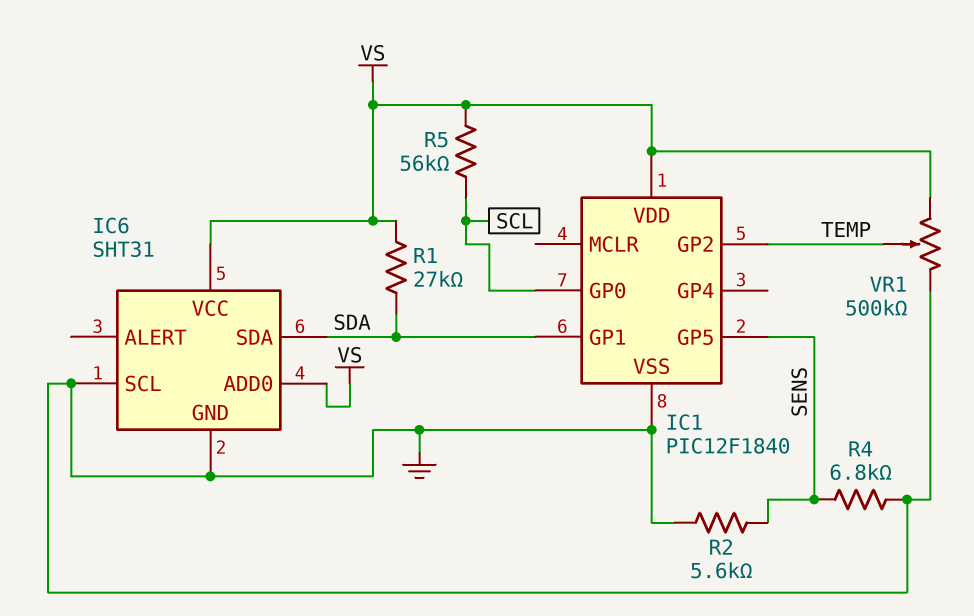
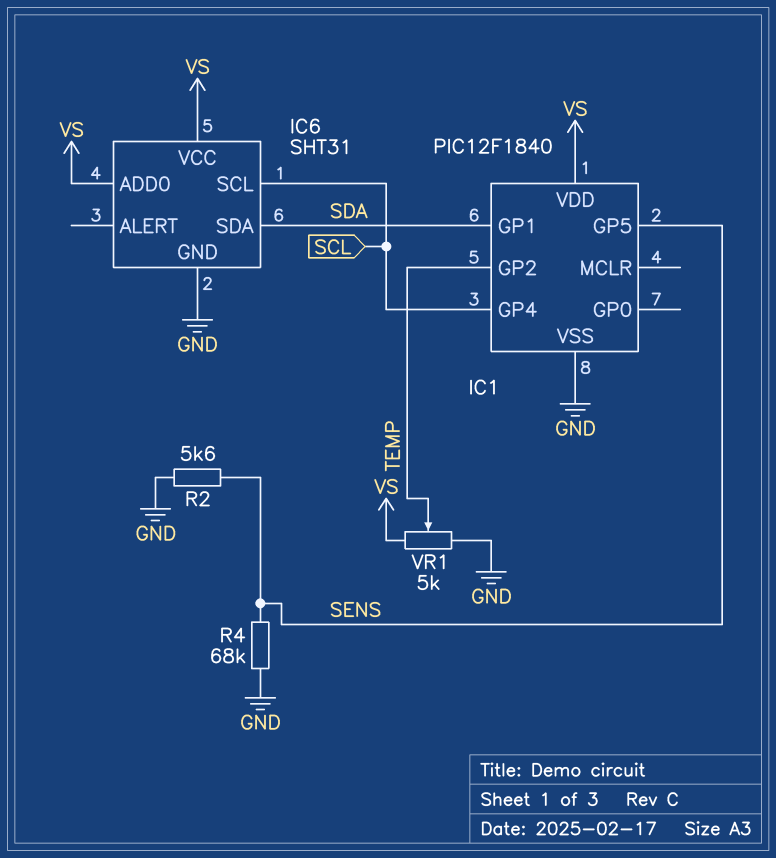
IC1 pin GP0: SCL -> none
IC1 pin GP4: none -> SCL
IC6 pin SCL: GND -> SCL
R1: 27k (SDA, VS) -> none
R4: 6.8k (GND, SENS) -> 68k (GND, SENS)
R5: 56k (SCL, VS) -> none
VR1: 500k (GND, VS, wiper TEMP) -> 5k (GND, VS, wiper TEMP)

